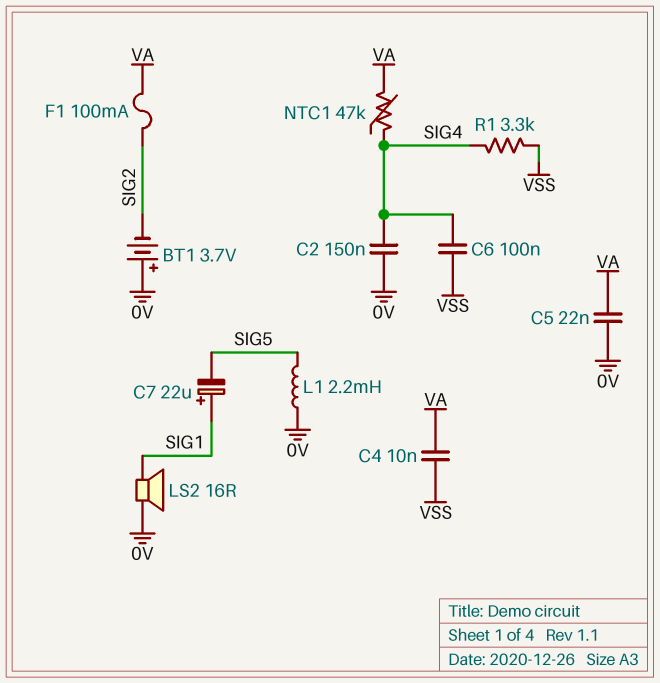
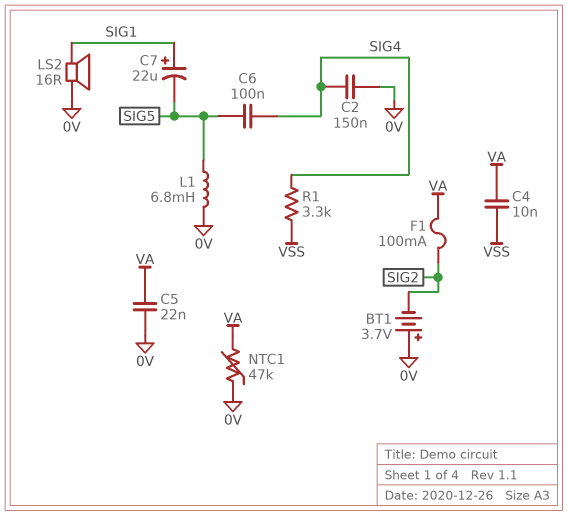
C6: 100nF (SIG4, VSS) -> 100nF (SIG4, SIG5)
L1: 2.2mH (0V, SIG5) -> 6.8mH (0V, SIG5)
NTC1: 47k (SIG4, VA) -> 47k (0V, VA)

